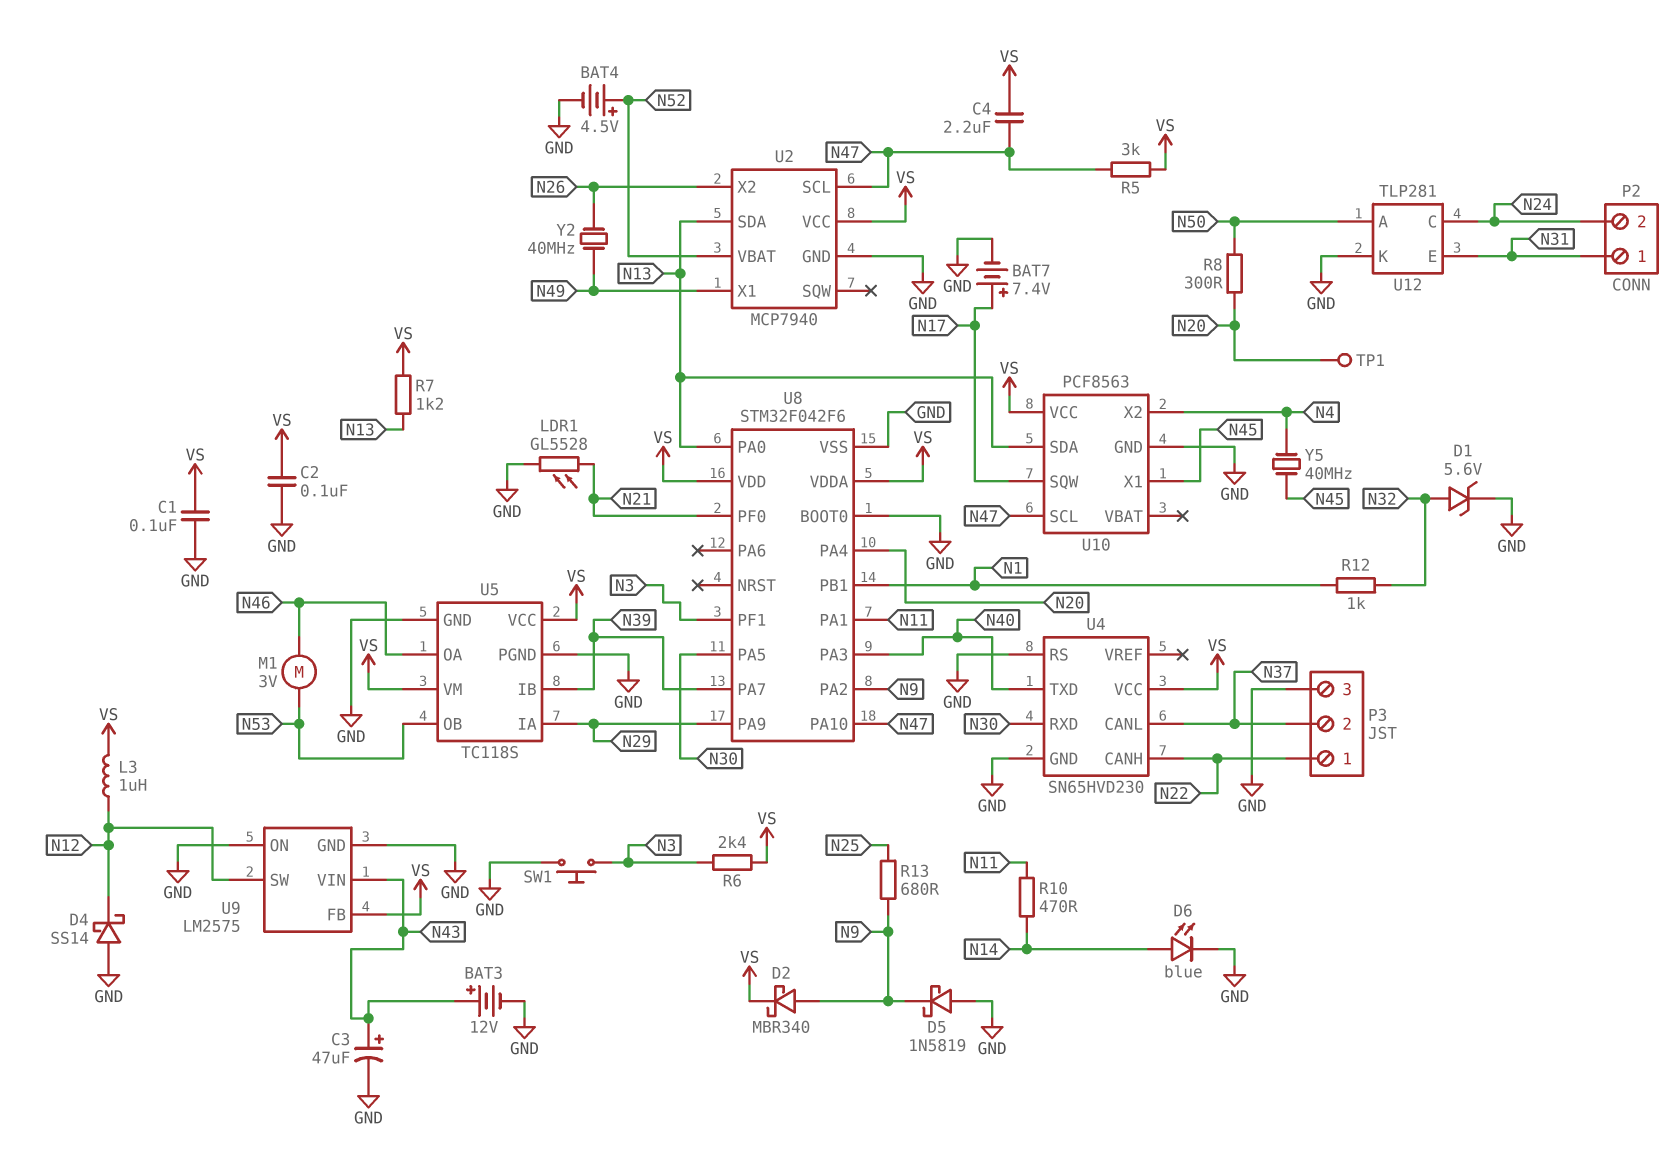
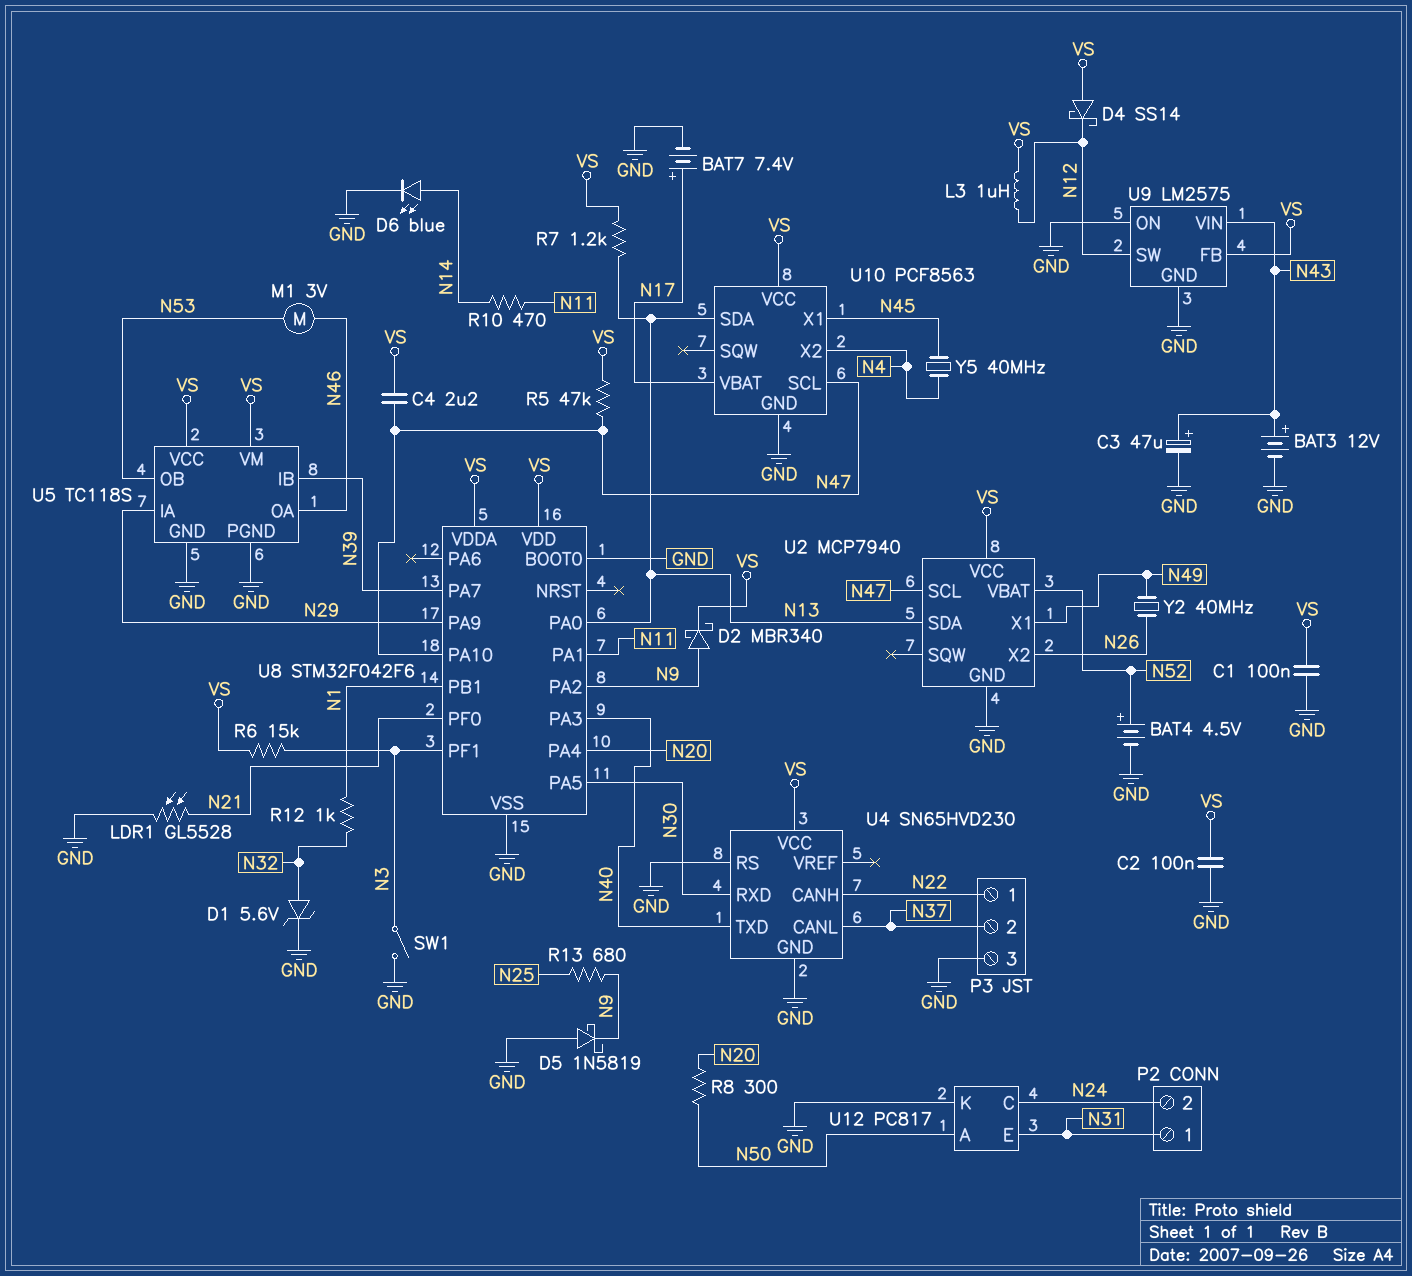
D4: schottky SS14 (A GND, K N12) -> schottky SS14 (A VS, K N12)
R5: 3k (N47, VS) -> 47k (N47, VS)
R6: 2.4k (N3, VS) -> 15k (N3, VS)
SW1: button (GND, N3) -> switch (GND, N3)
TP1: test point (N20) -> none
U10 pin SQW: N17 -> none
U10 pin VBAT: none -> N17
U12: TLP281 -> PC817

